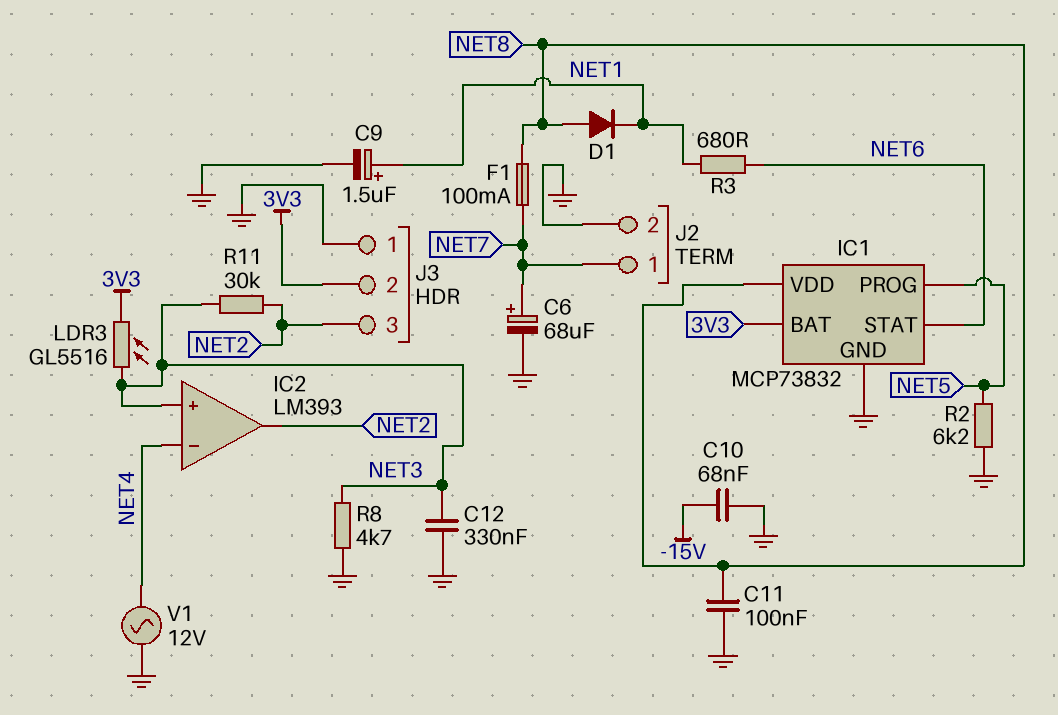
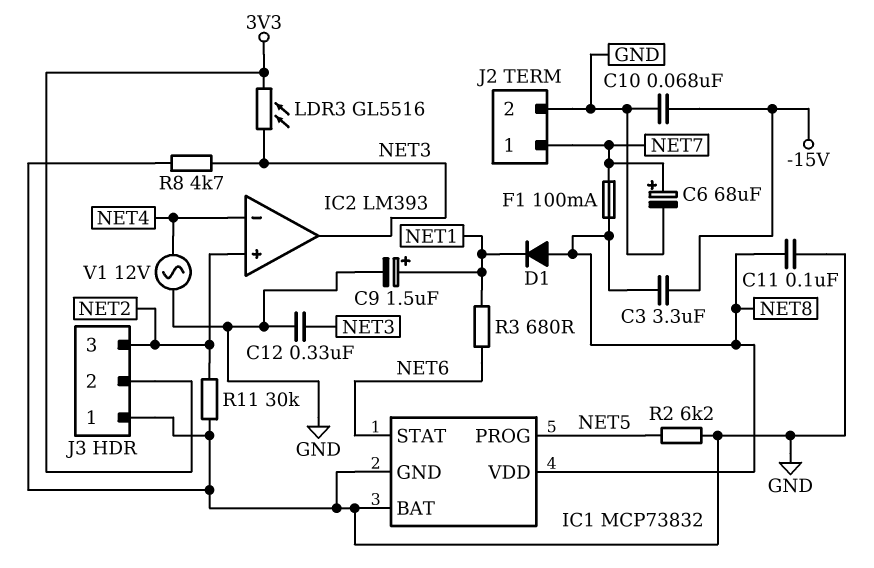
C3: none -> 3.3uF (-15V, NET8)
IC1 pin BAT: 3V3 -> GND
IC2 pin in+: NET3 -> NET2
IC2 pin out: NET2 -> NET3
R11: 30k (NET2, NET3) -> 30k (GND, NET2)

